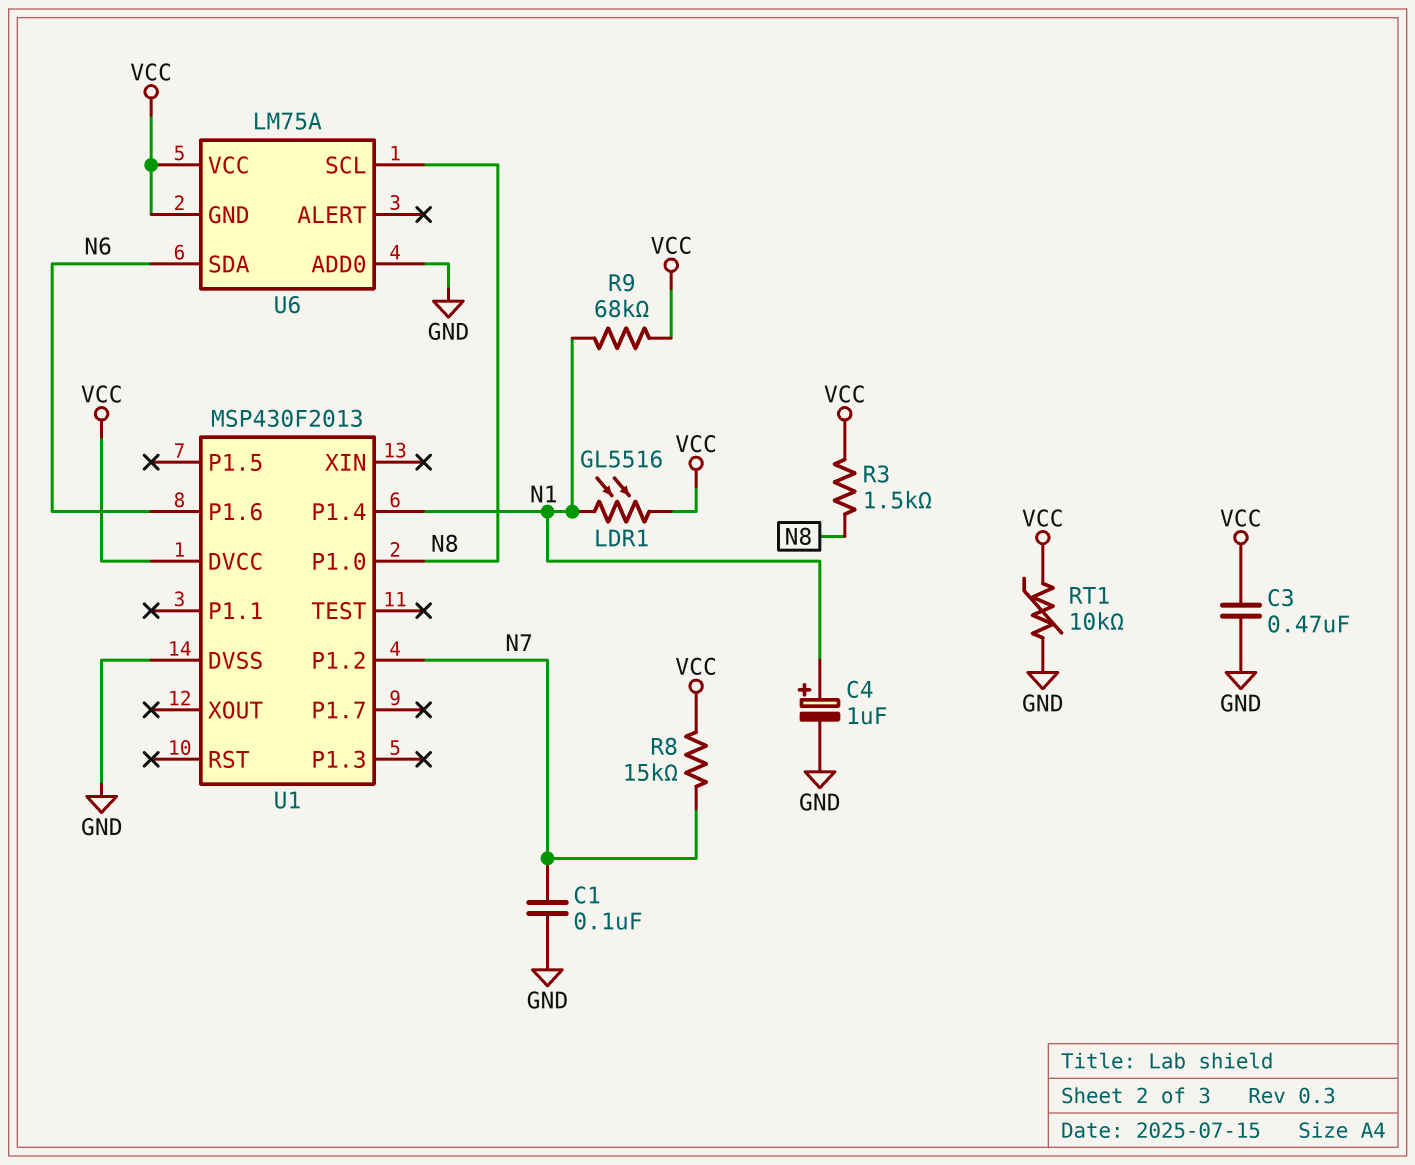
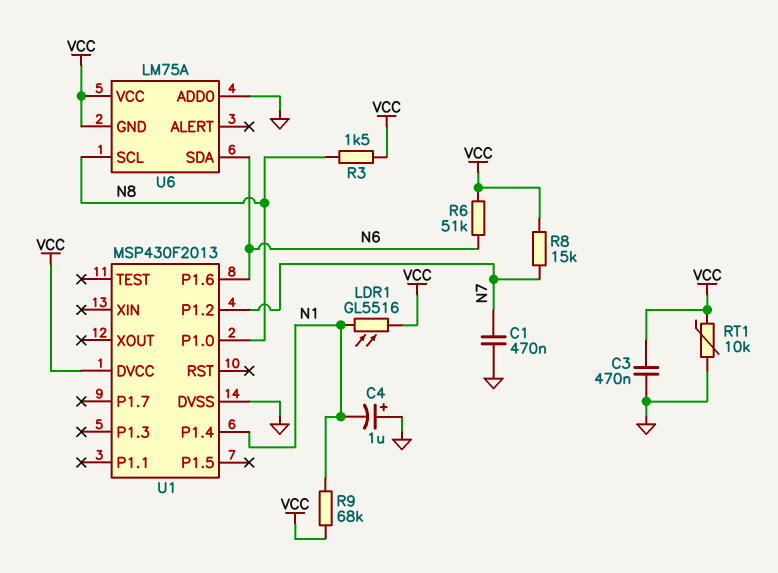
C1: 100nF (GND, N7) -> 470nF (GND, N7)
C4: 1uF (plus N1, minus GND) -> 1uF (plus GND, minus N1)
R6: none -> 51k (N6, VCC)

